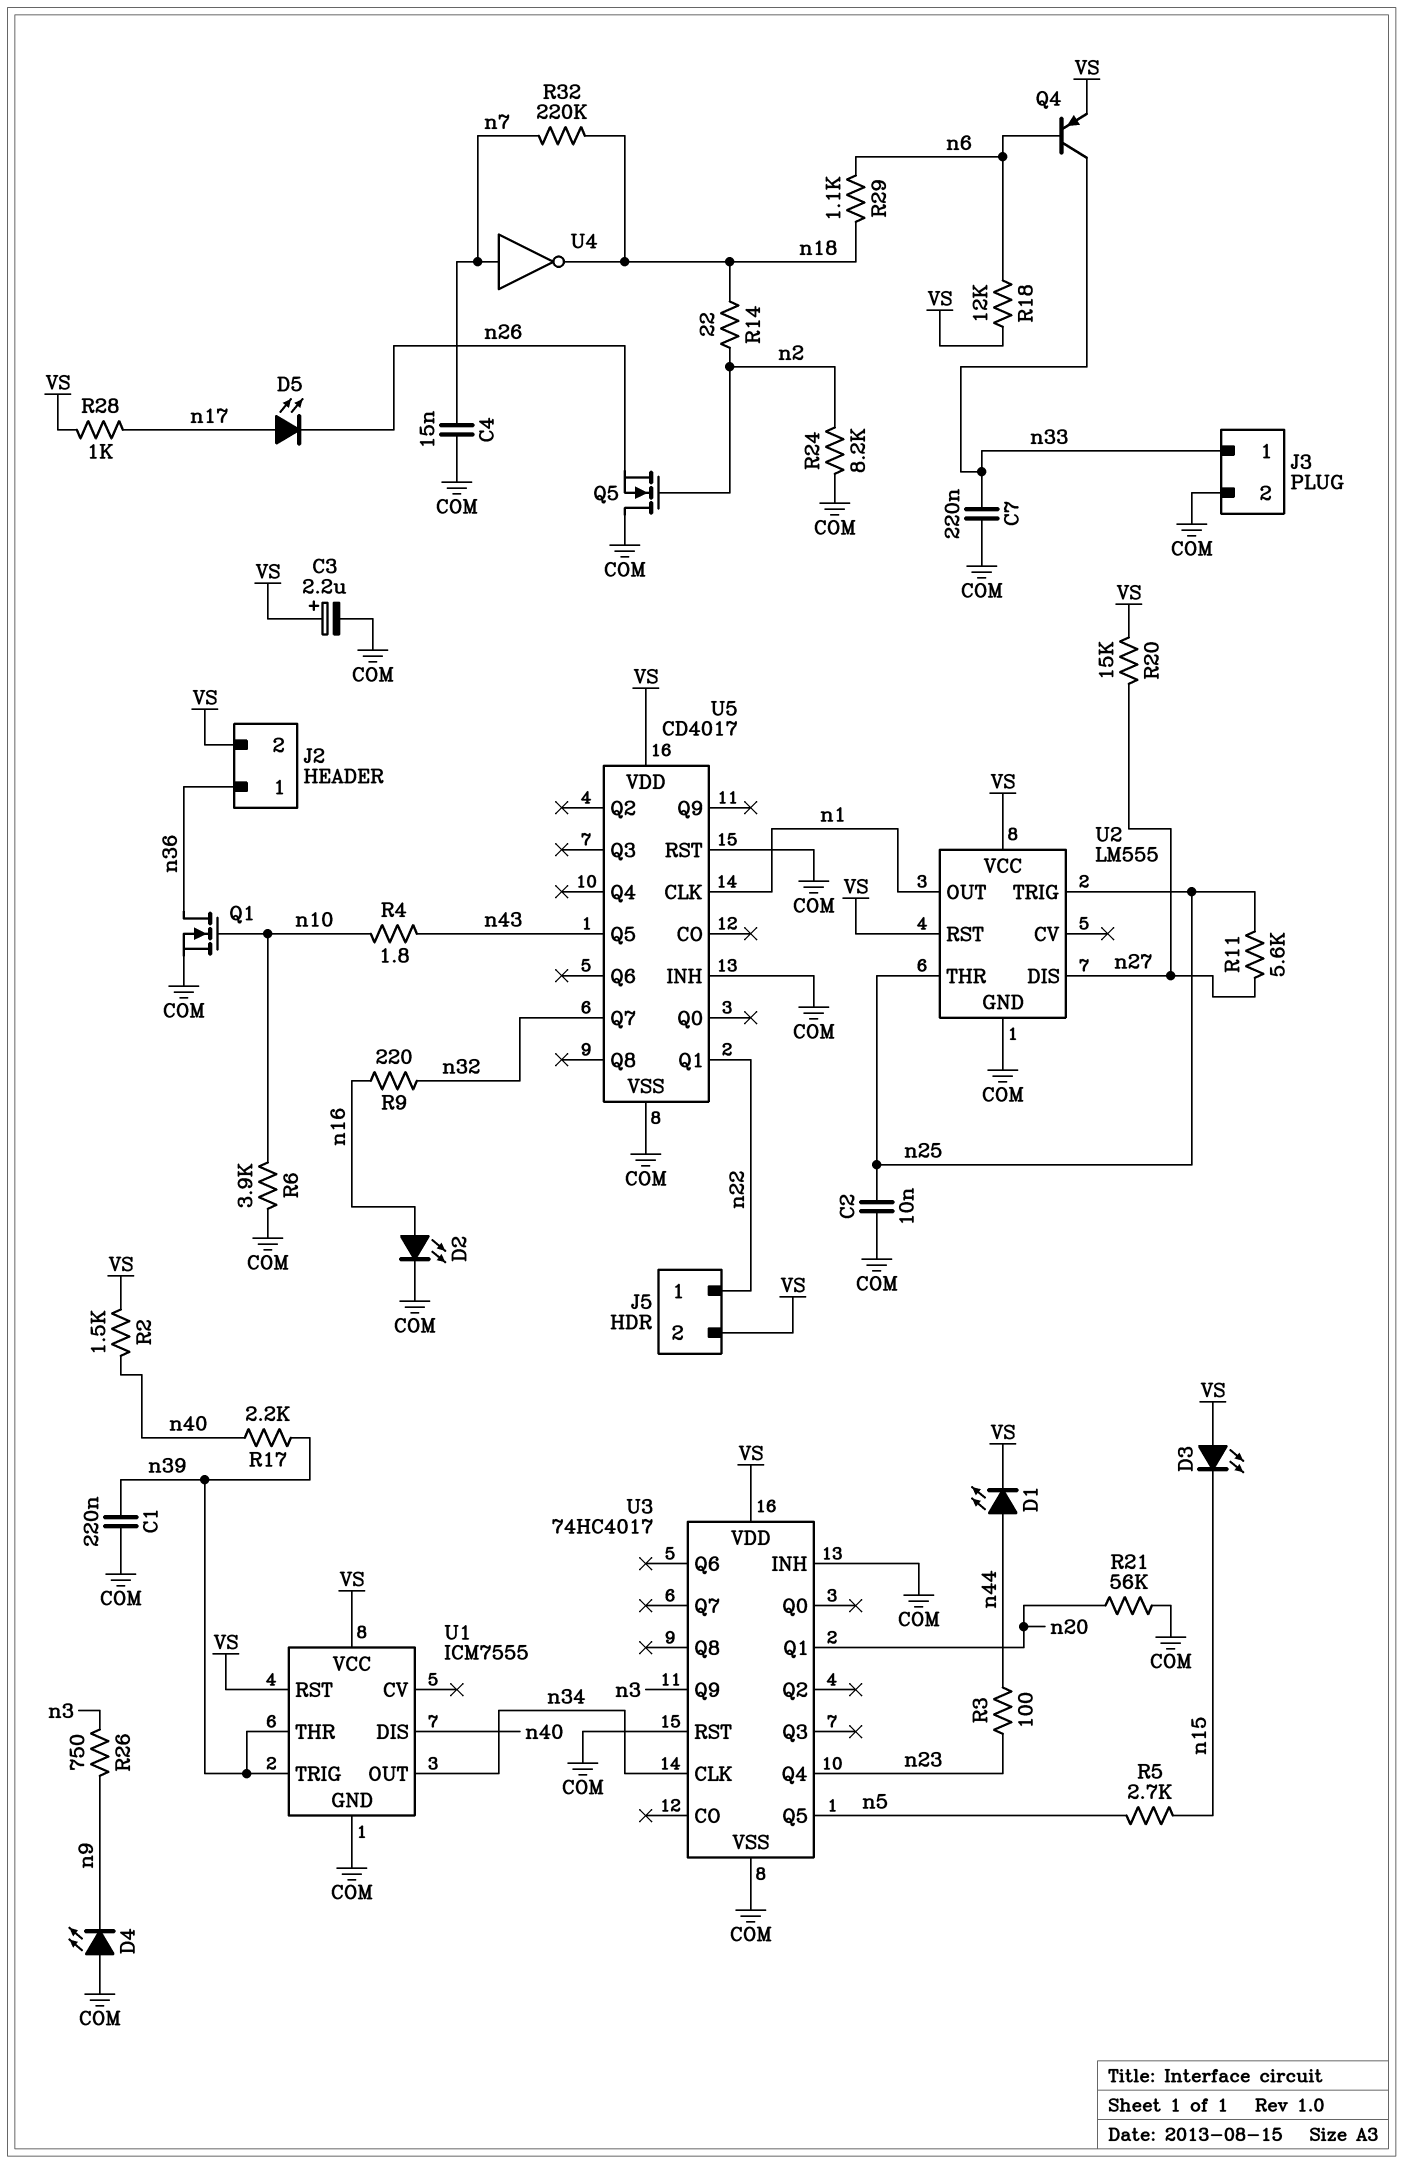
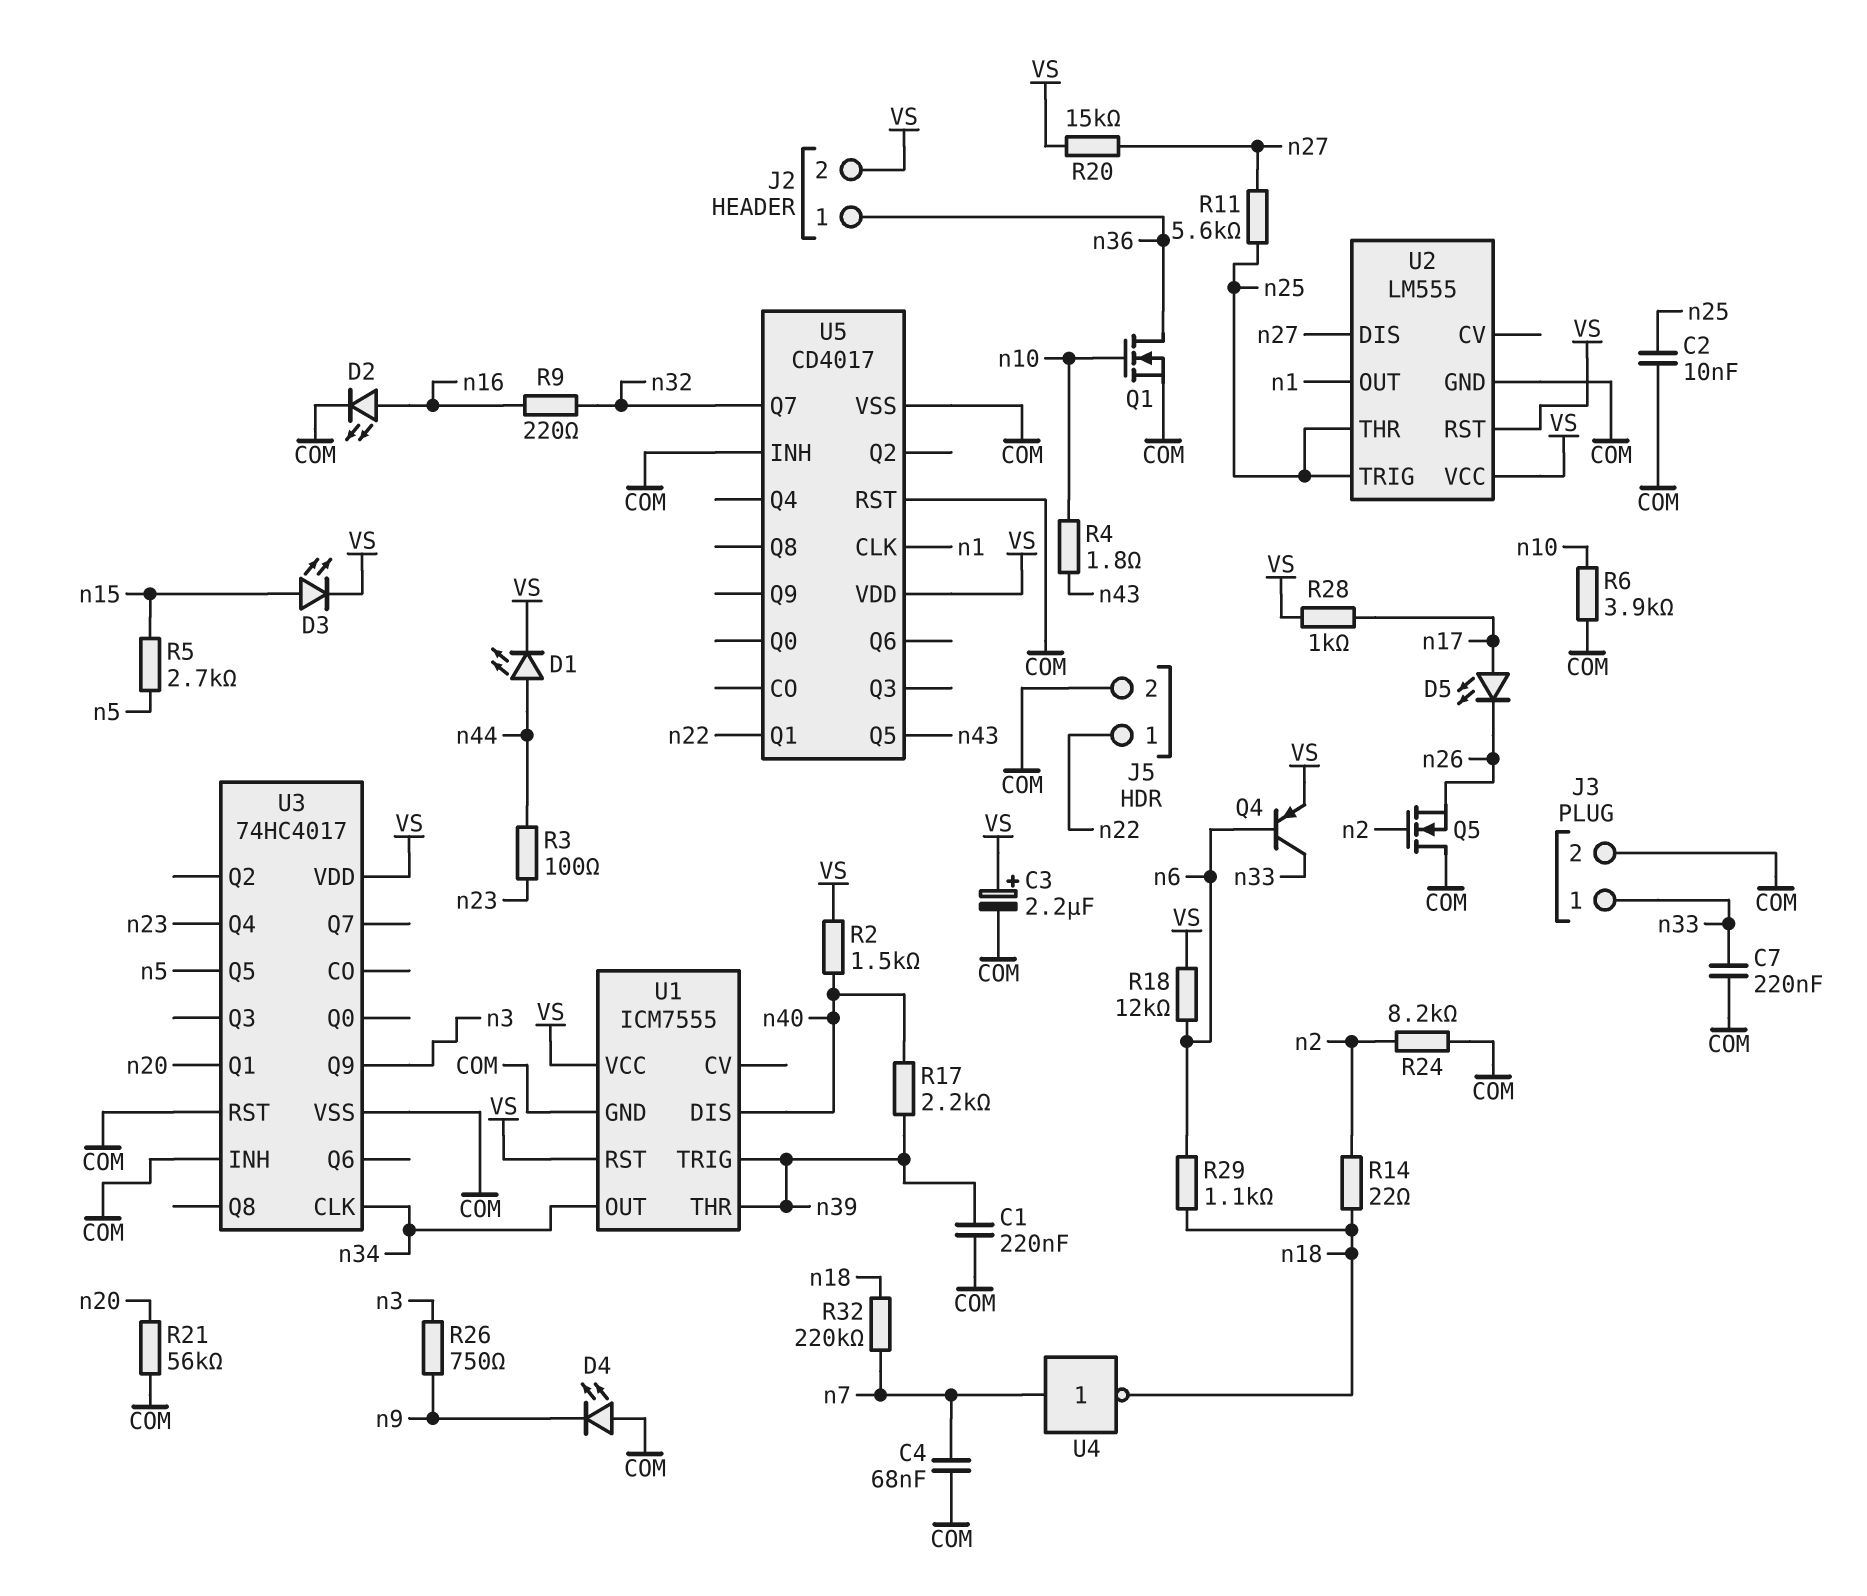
C4: 15nF (COM, n7) -> 68nF (COM, n7)
D3: LED (A VS, K n15) -> LED (A n15, K VS)
J5 pin 2: VS -> COM

